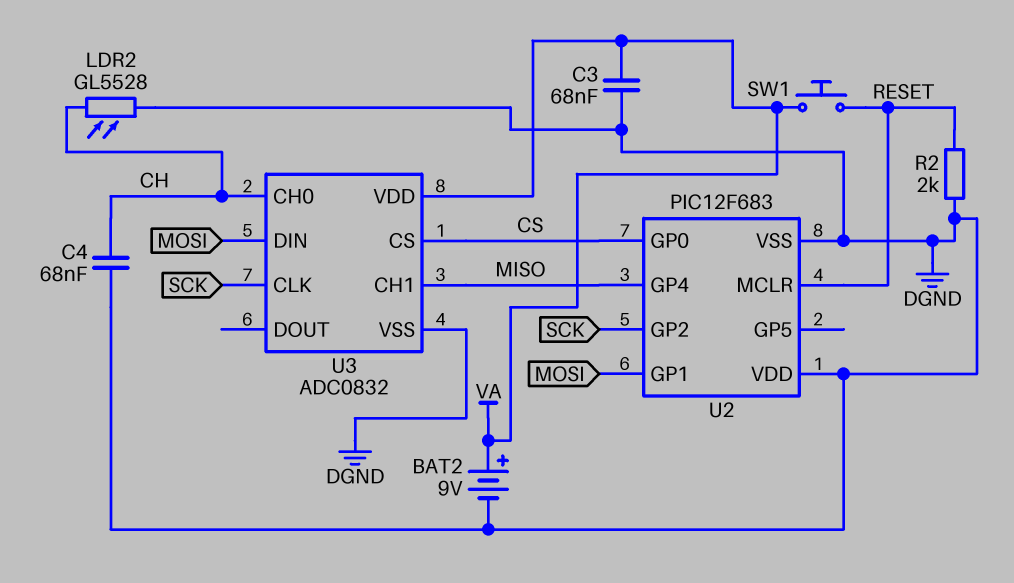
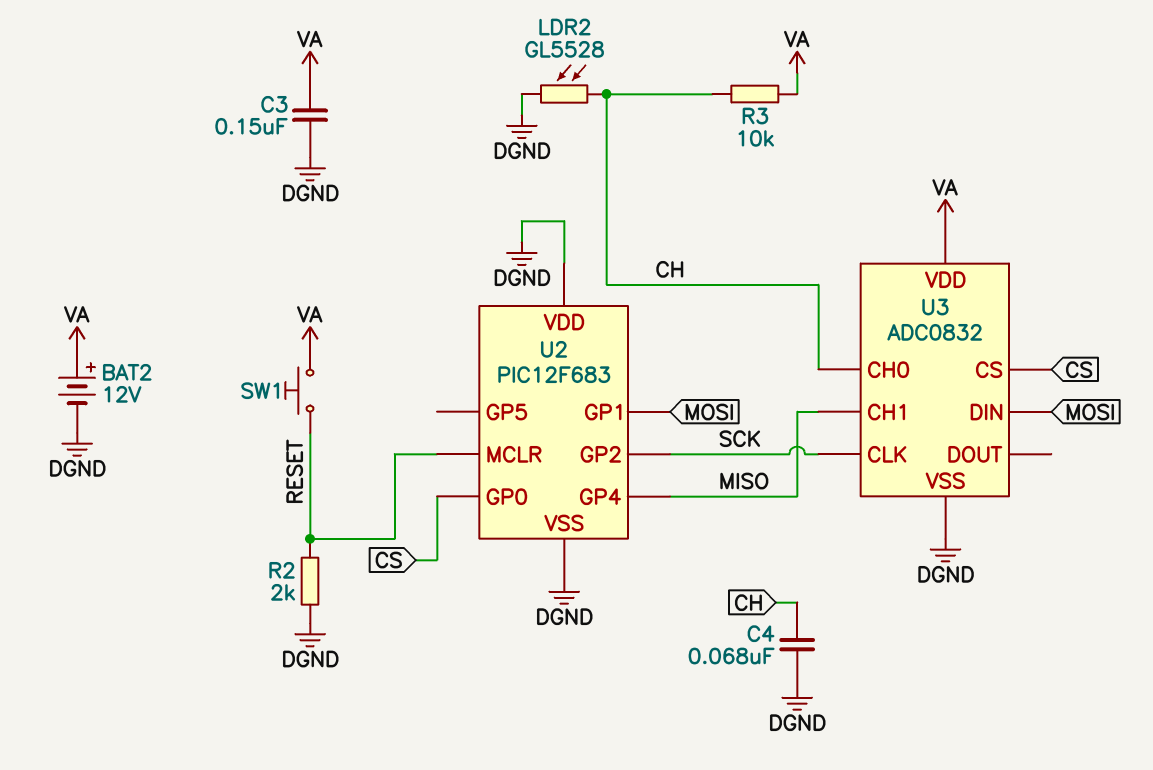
BAT2: 9V (plus VA, minus DGND) -> 12V (plus VA, minus DGND)
C3: 68nF (DGND, VA) -> 150nF (DGND, VA)
R3: none -> 10k (CH, VA)

